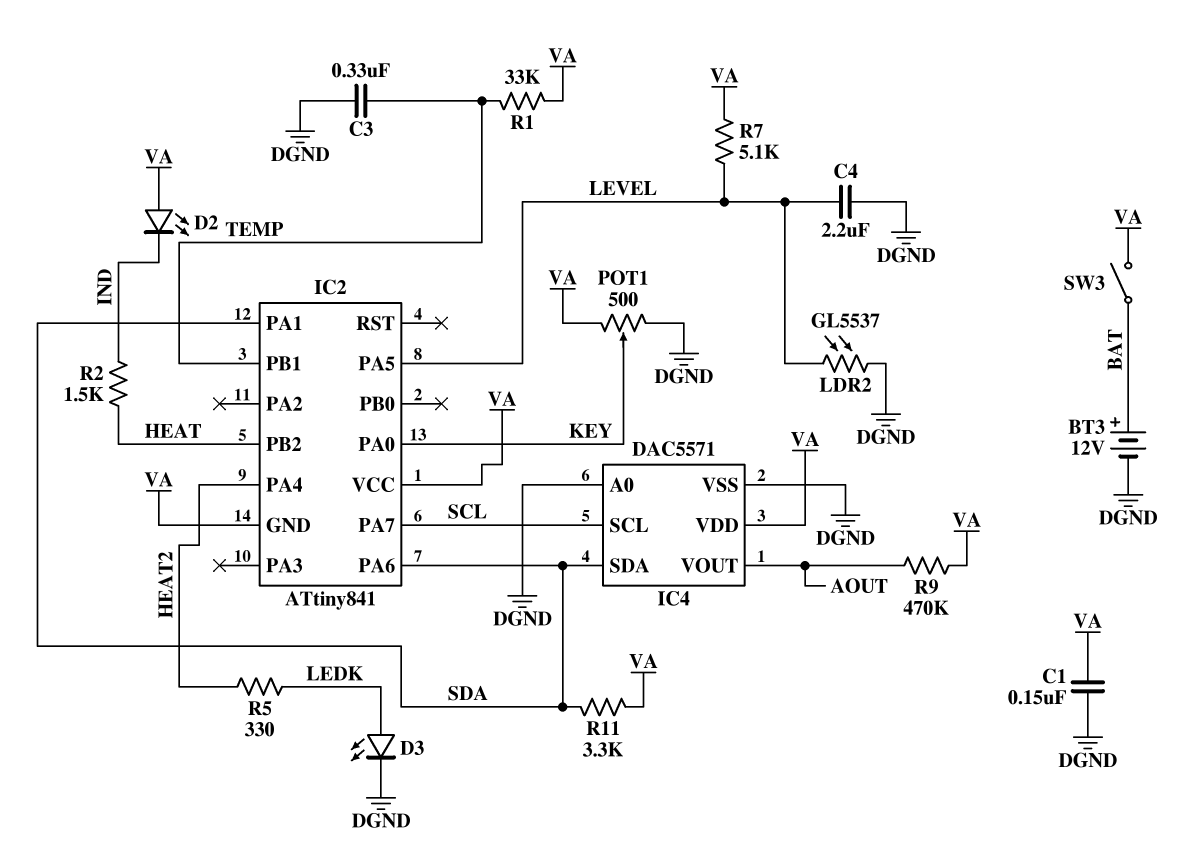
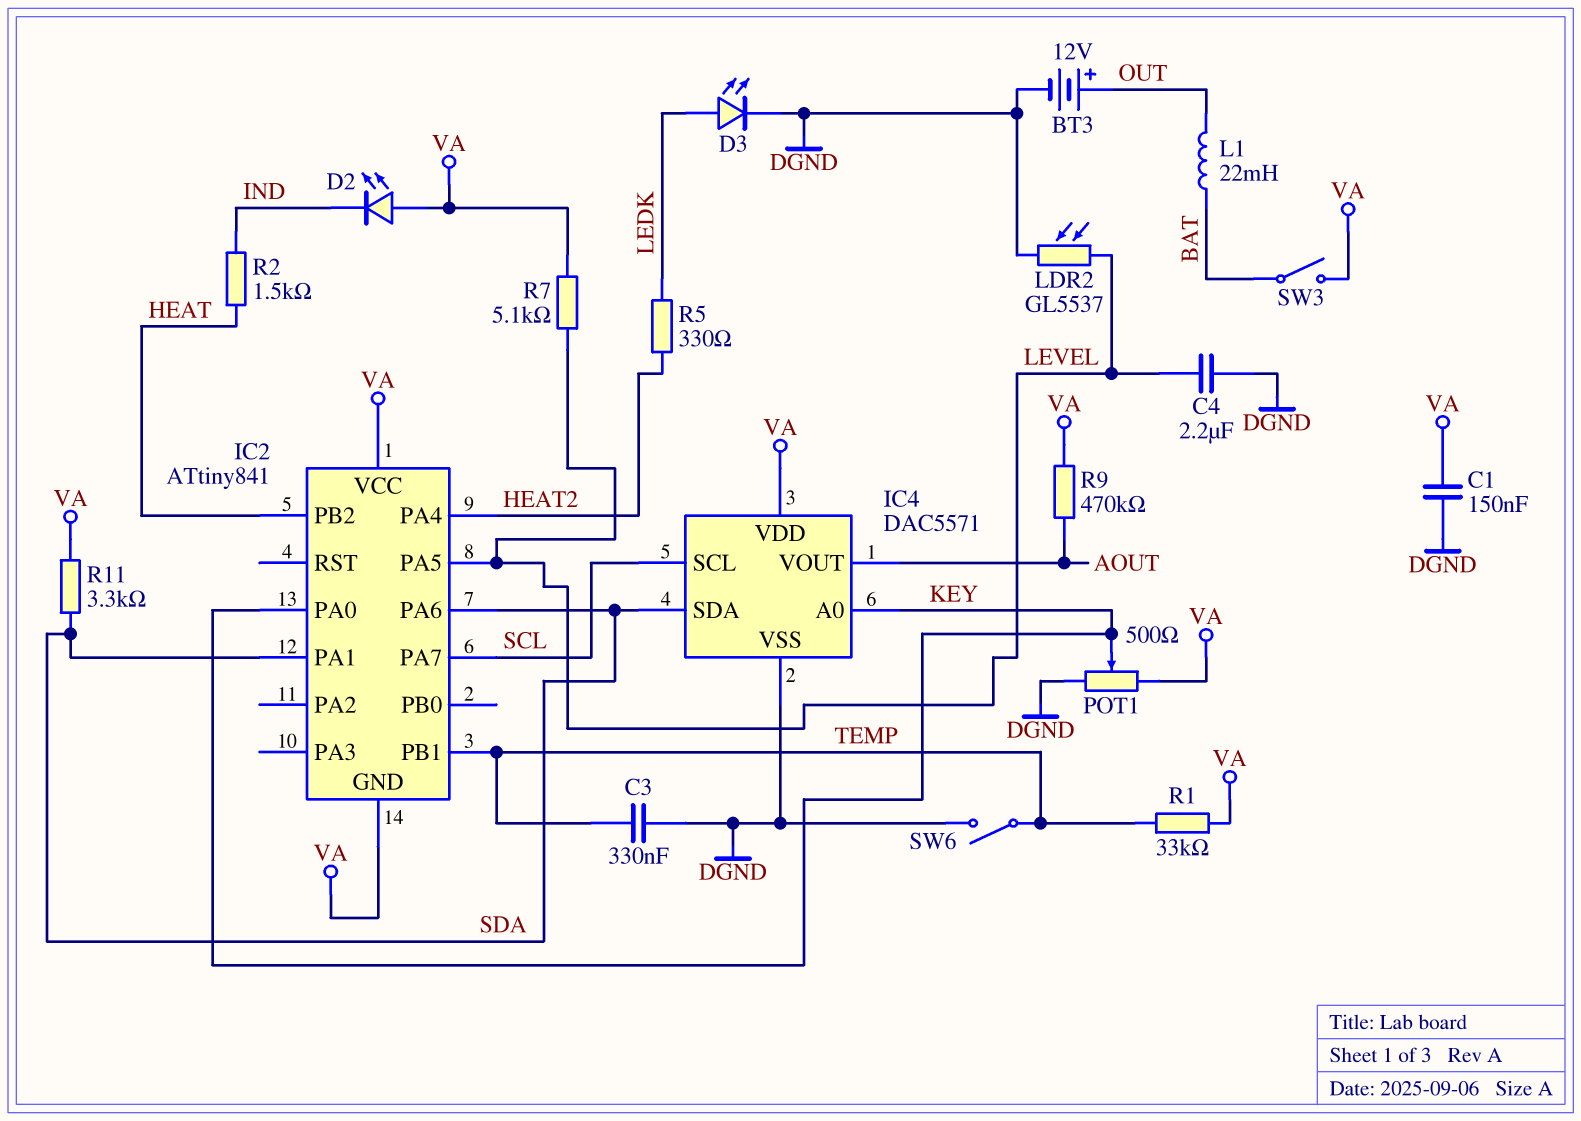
BT3: 12V (plus BAT, minus DGND) -> 12V (plus OUT, minus DGND)
IC4 pin A0: DGND -> KEY
L1: none -> 22mH (BAT, OUT)
SW6: none -> switch (DGND, TEMP)

